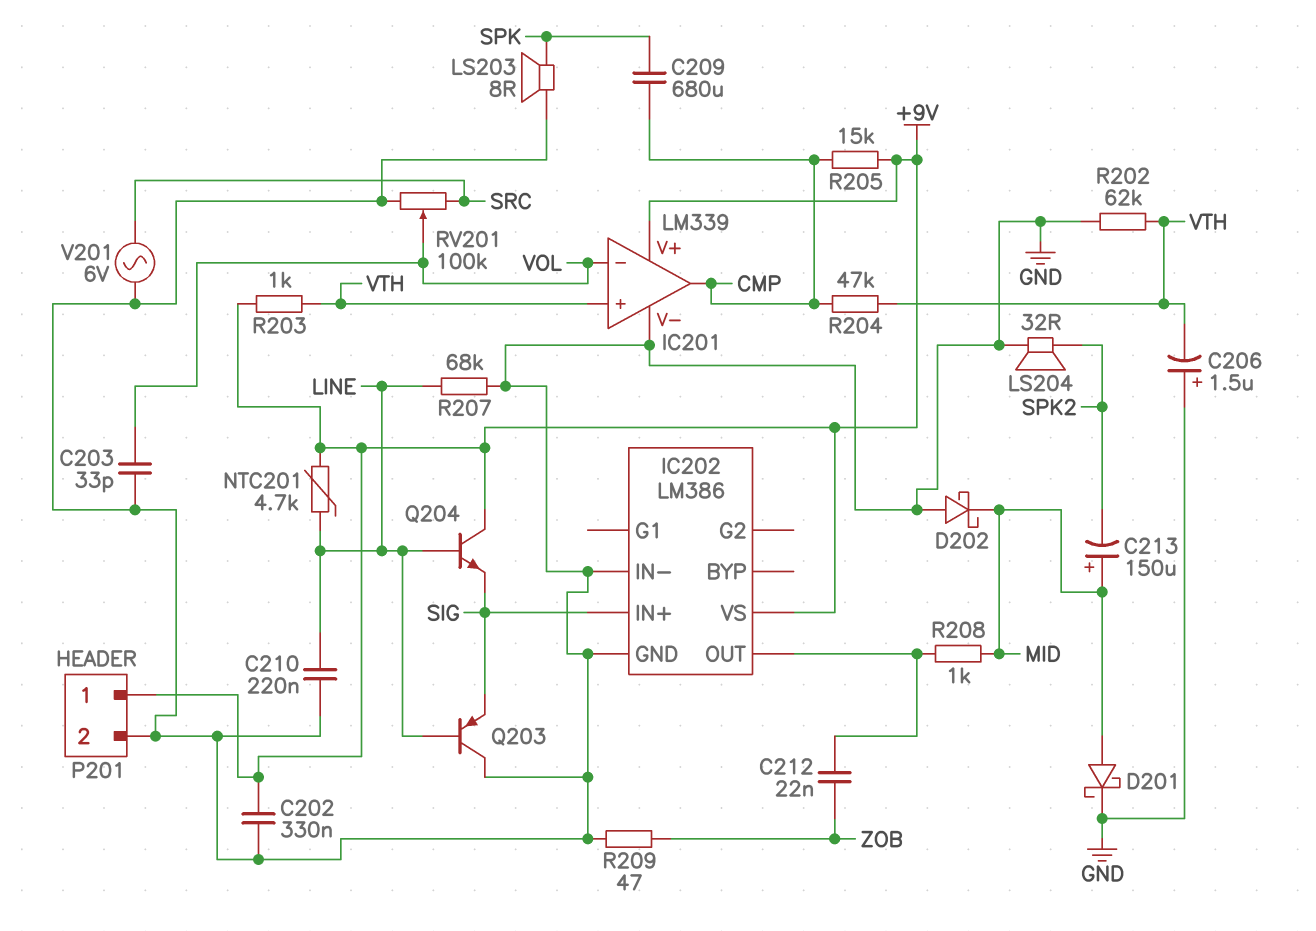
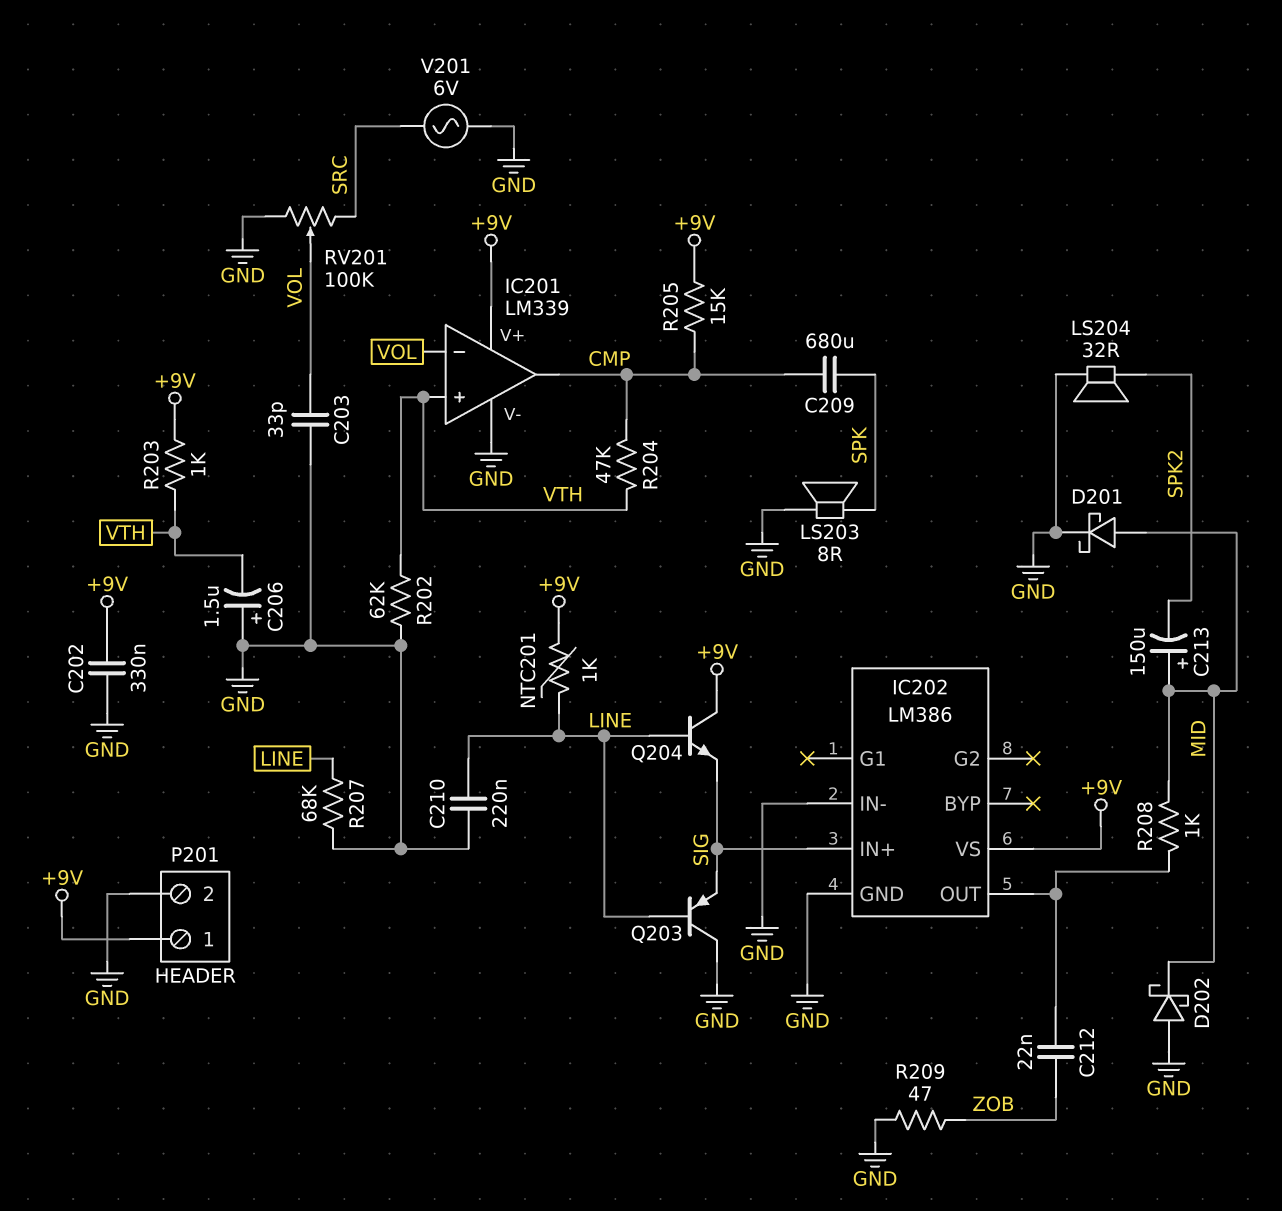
NTC201: 4.7k (+9V, LINE) -> 1k (+9V, LINE)

